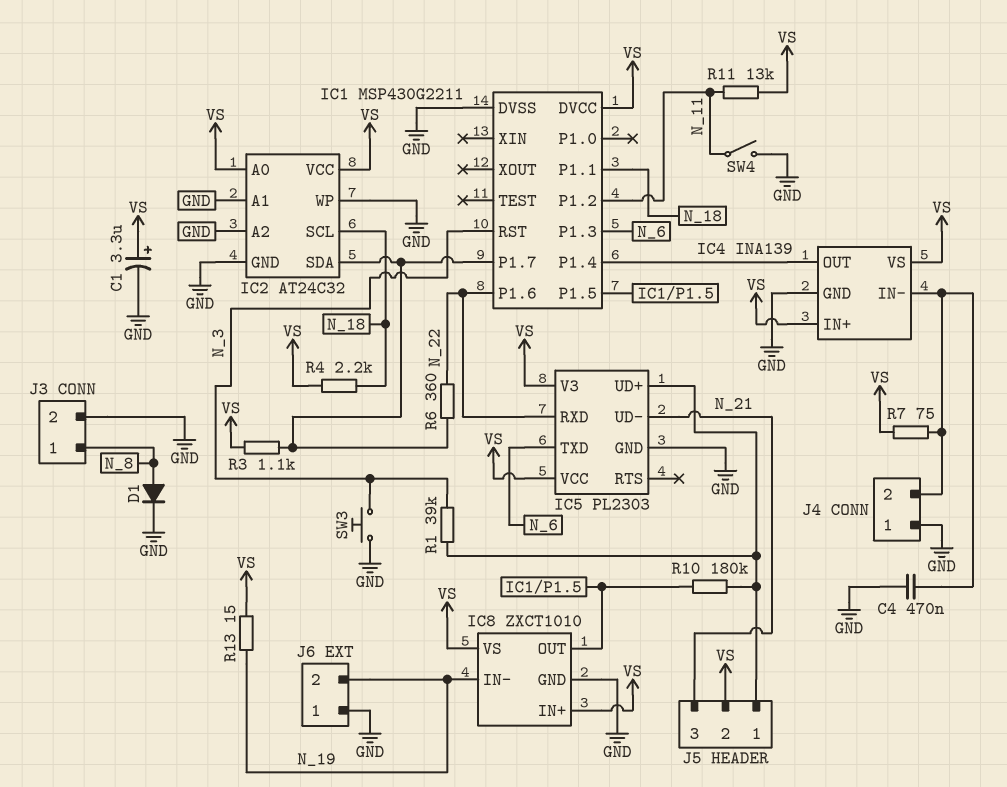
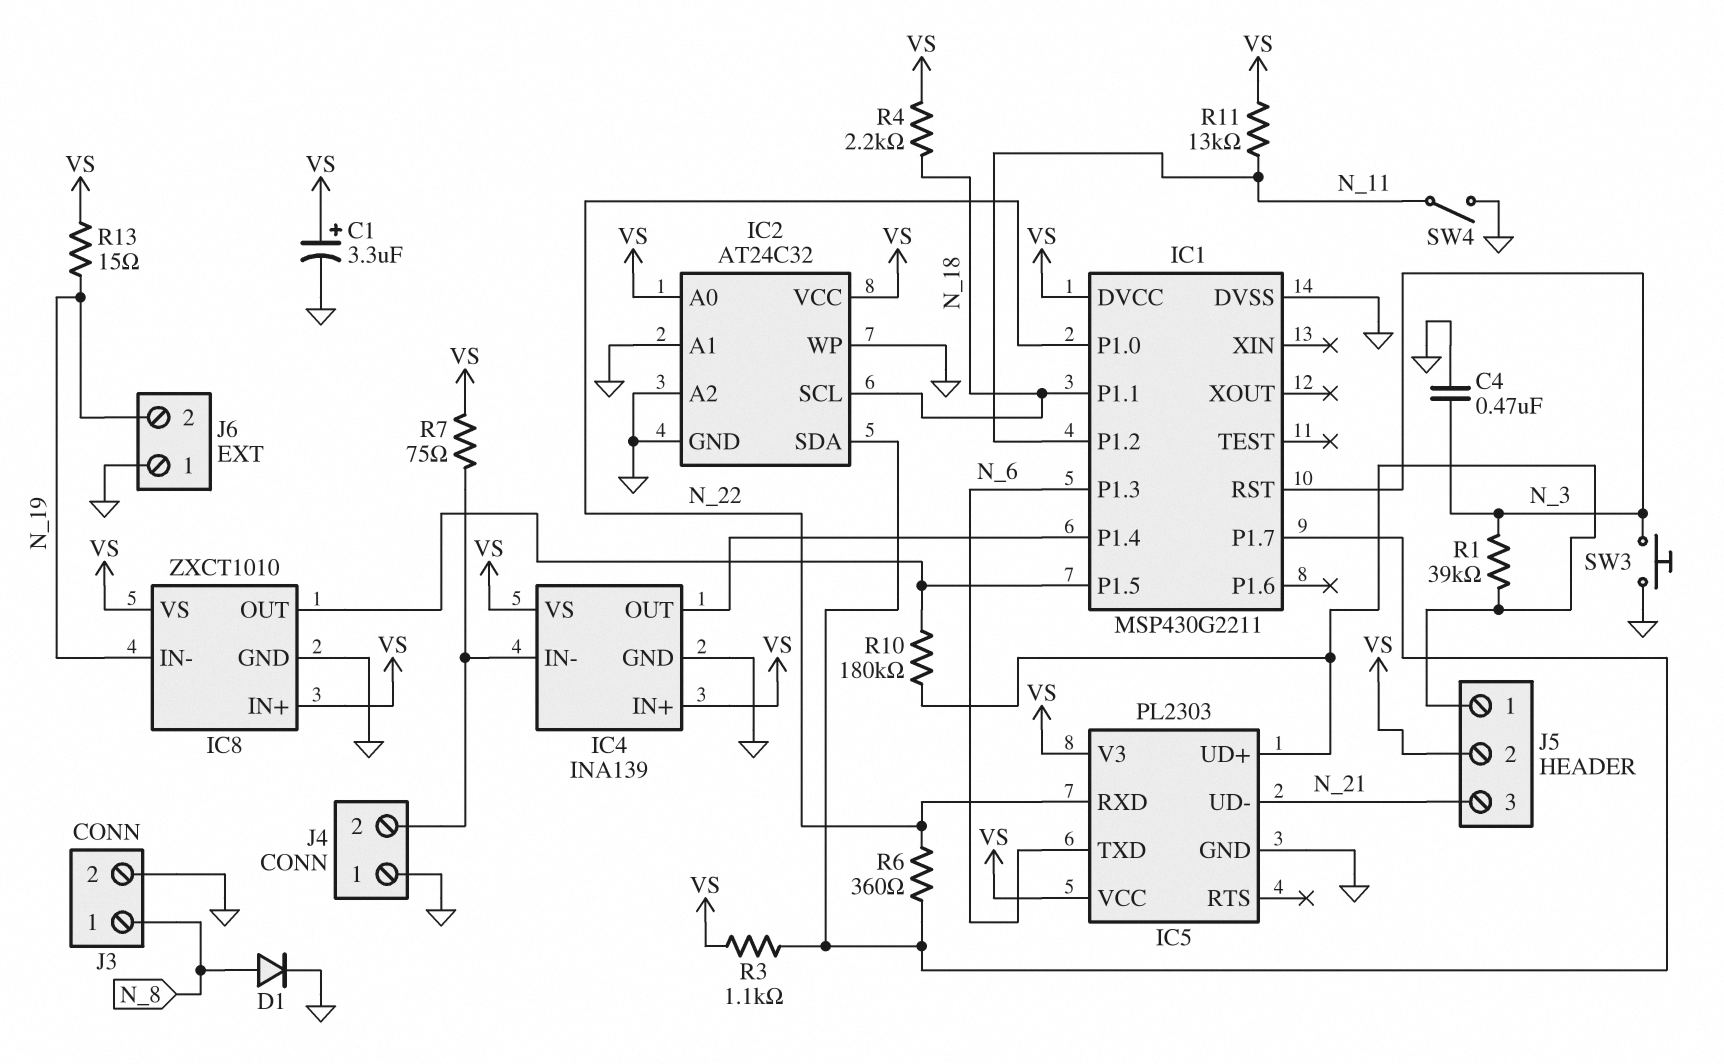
C4: 470nF (GND, IC4/IN-) -> 470nF (GND, N_3)
IC1 pin P1.0: none -> N_22
IC1 pin P1.6: N_22 -> none

